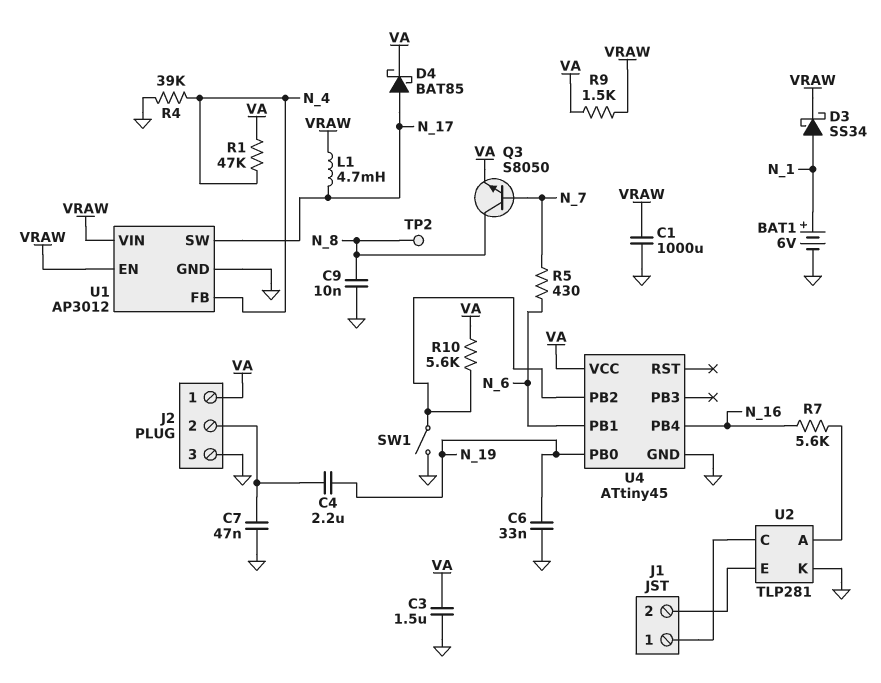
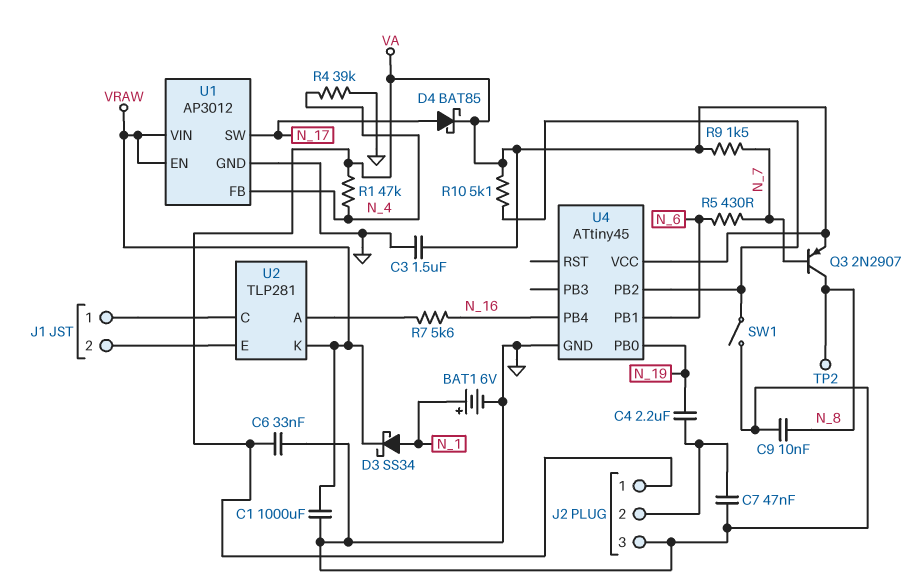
C6: 33nF (GND, N_19) -> 33nF (GND, VA)
L1: 4.7mH (N_17, VRAW) -> none
Q3: NPN S8050 (B N_7, C N_8, E VA) -> PNP 2N2907 (B N_7, C N_8, E VA)
R9: 1.5k (VA, VRAW) -> 1.5k (N_7, VA)
R10: 5.6k (U4/PB2, VA) -> 5.1k (U4/PB2, VA)
U2 pin K: GND -> VRAW

